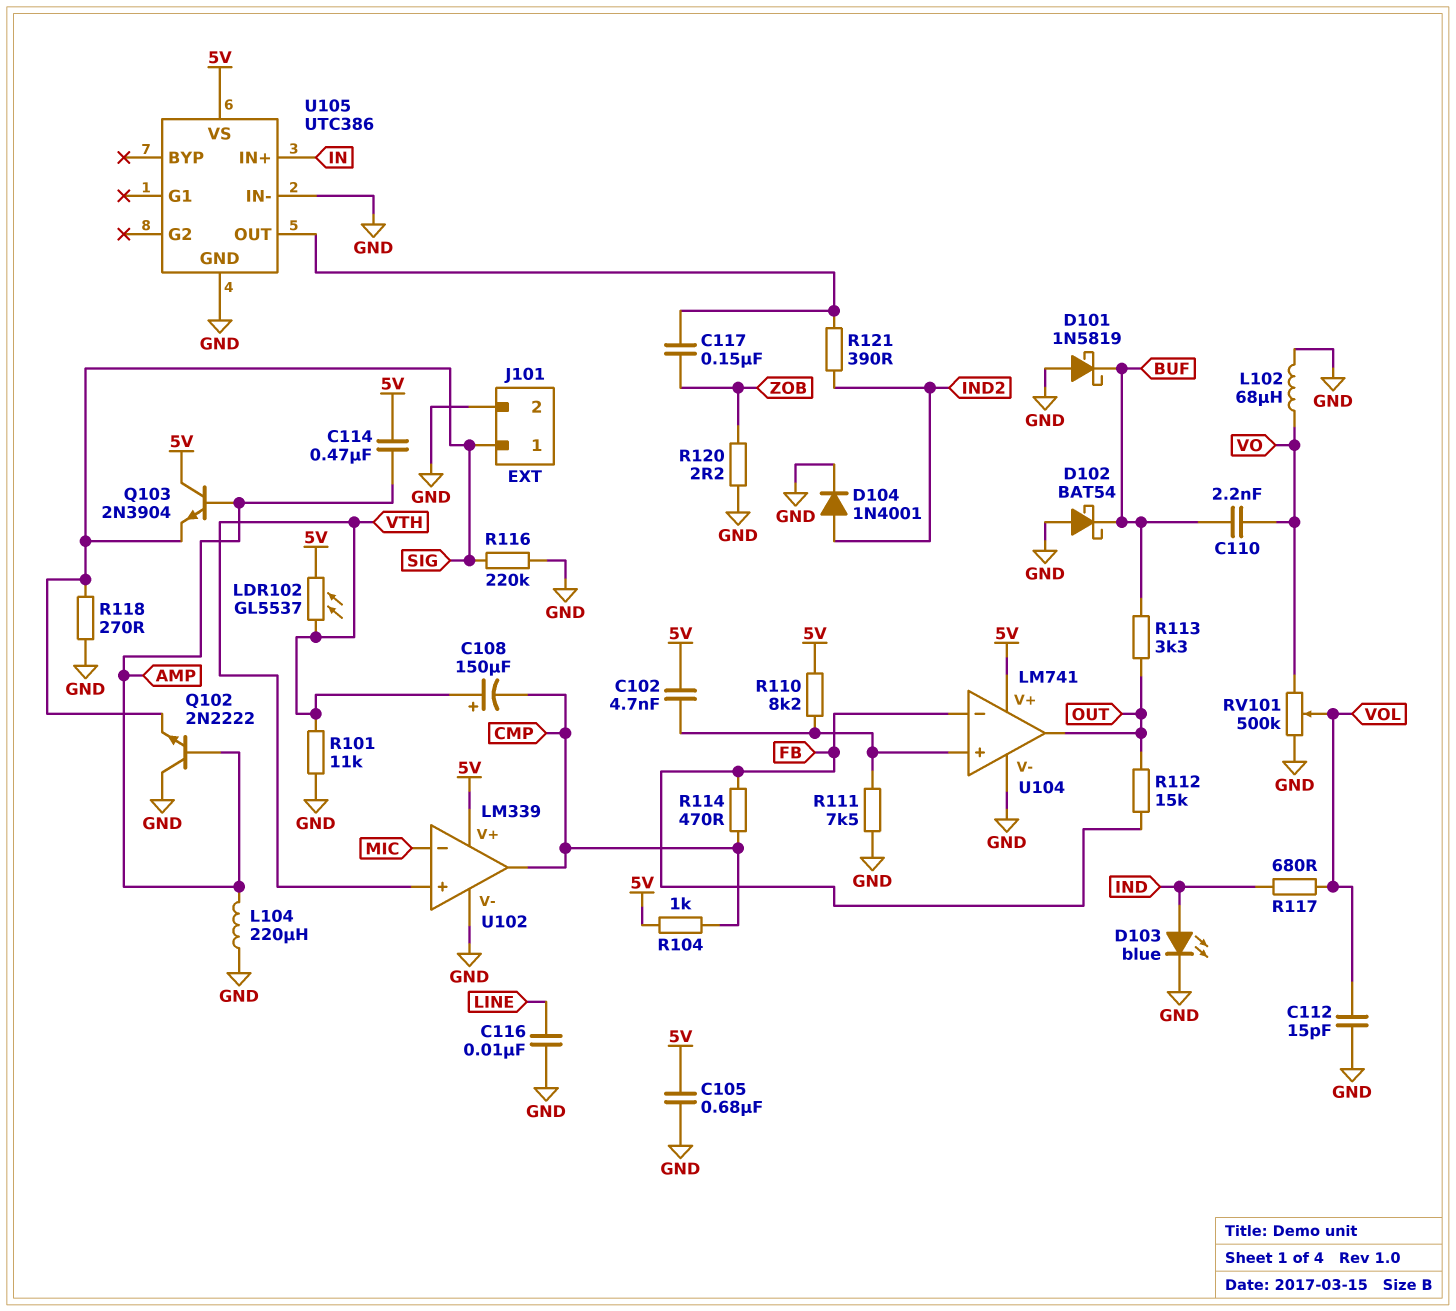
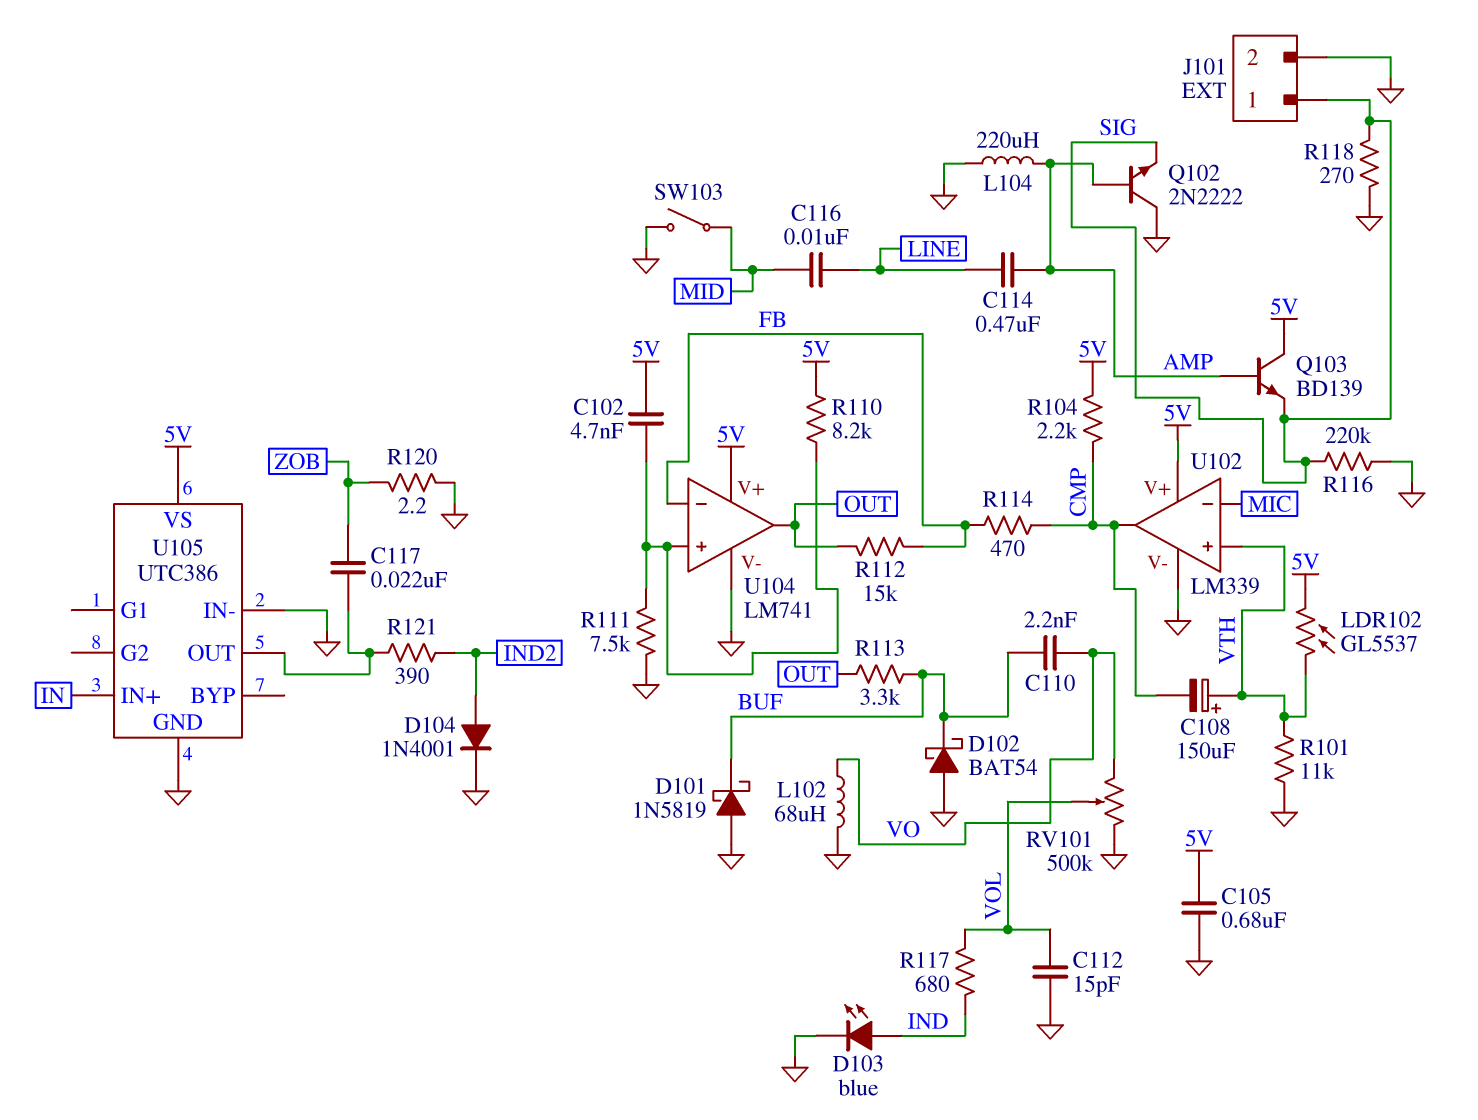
C114: 470nF (5V, AMP) -> 470nF (AMP, LINE)
C116: 10nF (GND, LINE) -> 10nF (LINE, MID)
C117: 150nF (U105/OUT, ZOB) -> 22nF (U105/OUT, ZOB)
Q103: NPN 2N3904 (B AMP, C 5V, E SIG) -> NPN BD139 (B AMP, C 5V, E SIG)
R104: 1k (5V, CMP) -> 2.2k (5V, CMP)
SW103: none -> switch (GND, MID)

